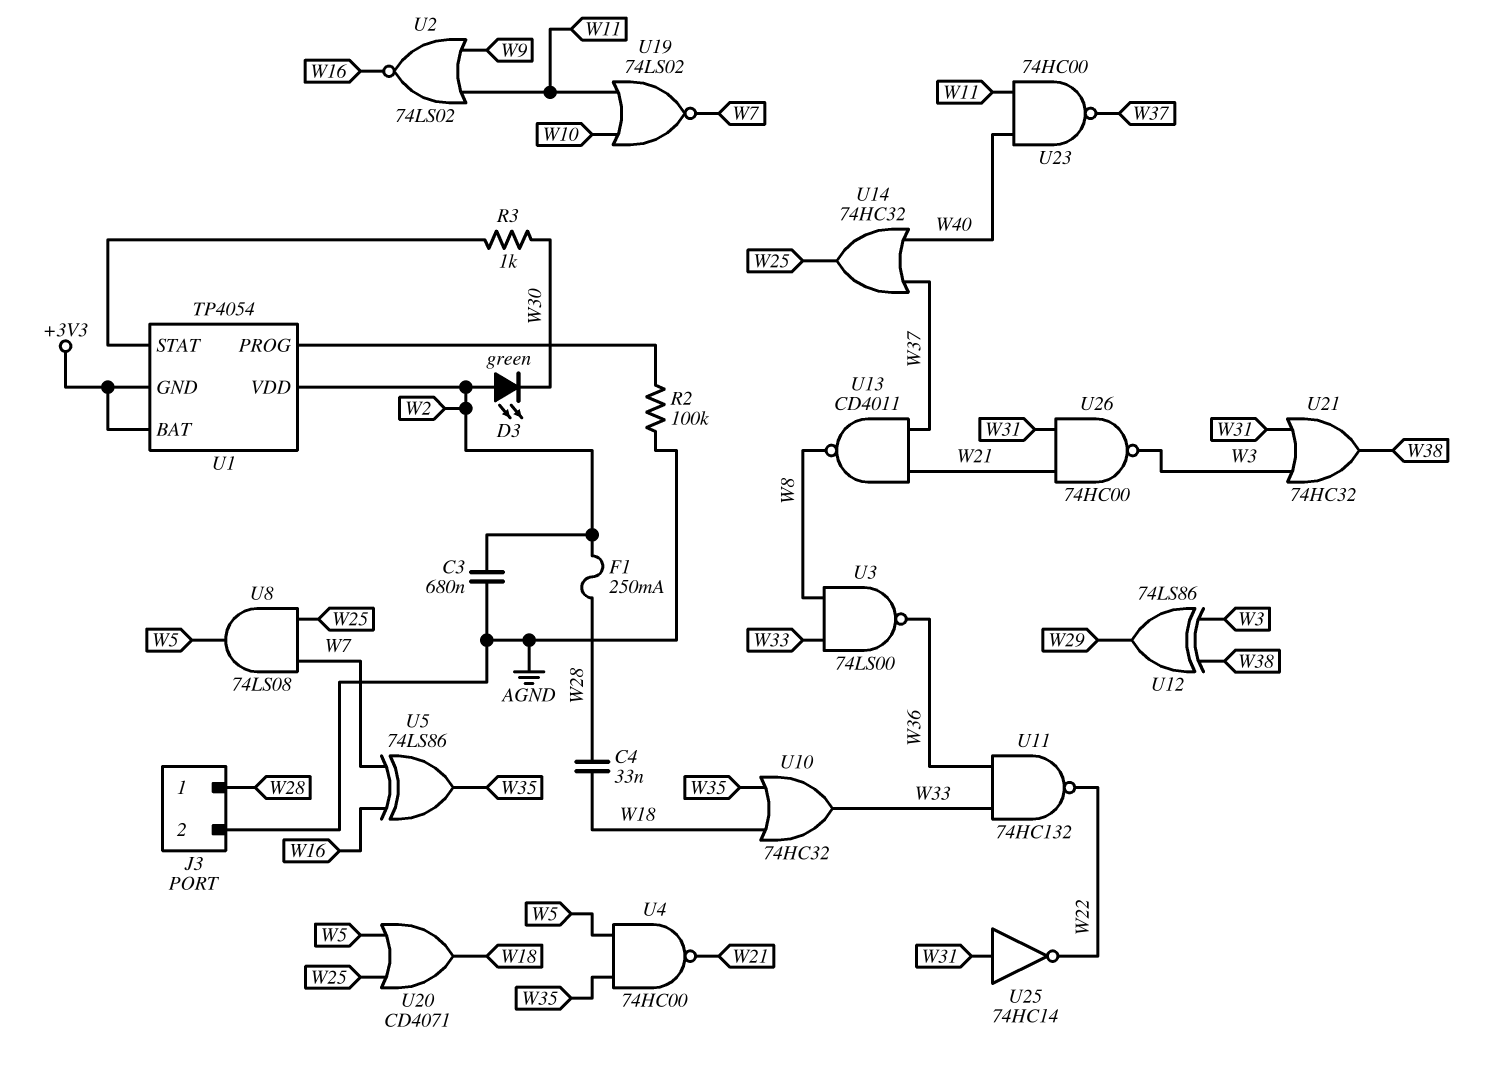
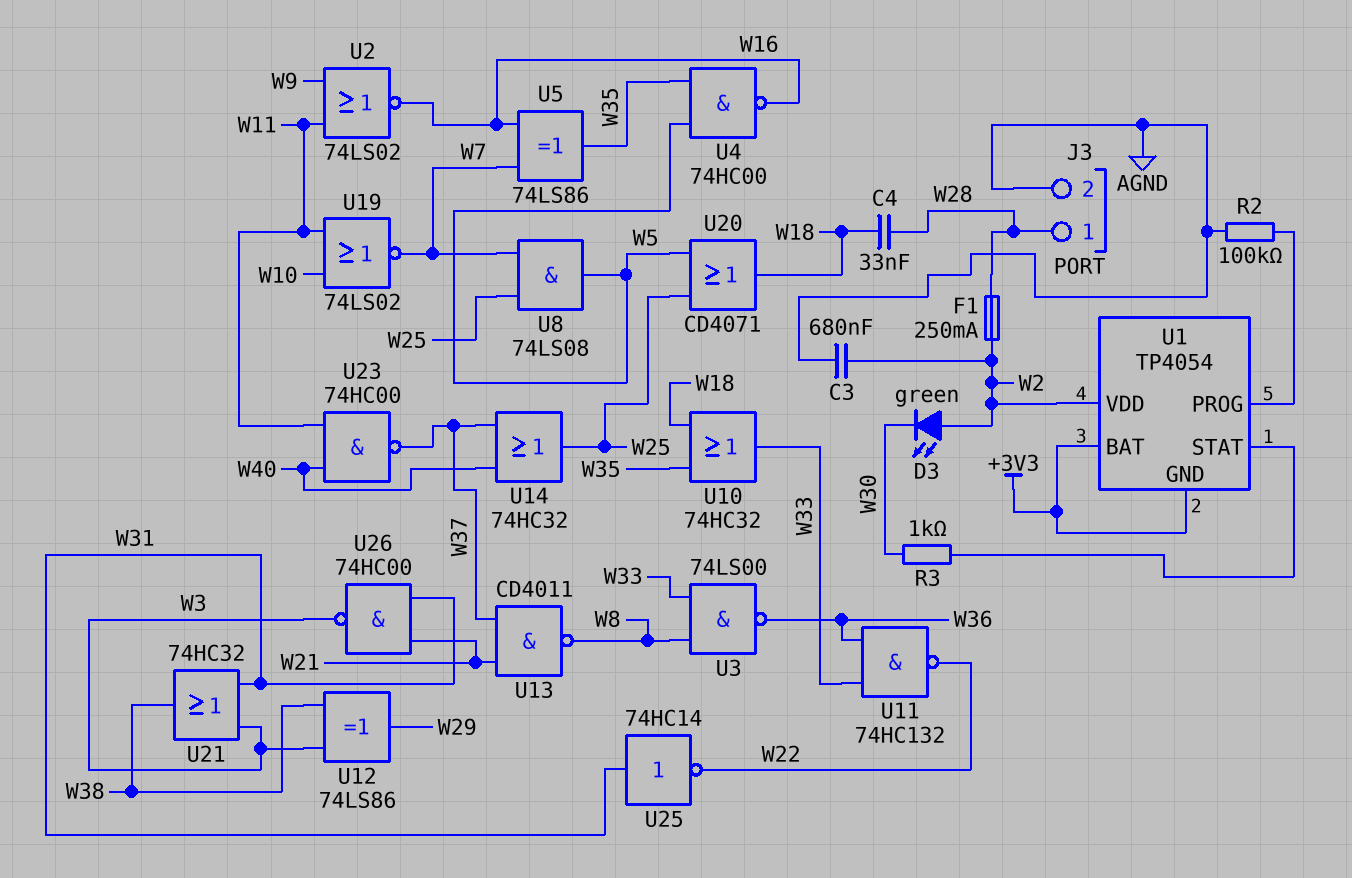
U4: NAND 74HC00 (in W5, in W35, out W21) -> NAND 74HC00 (in W5, in W35, out W16)

